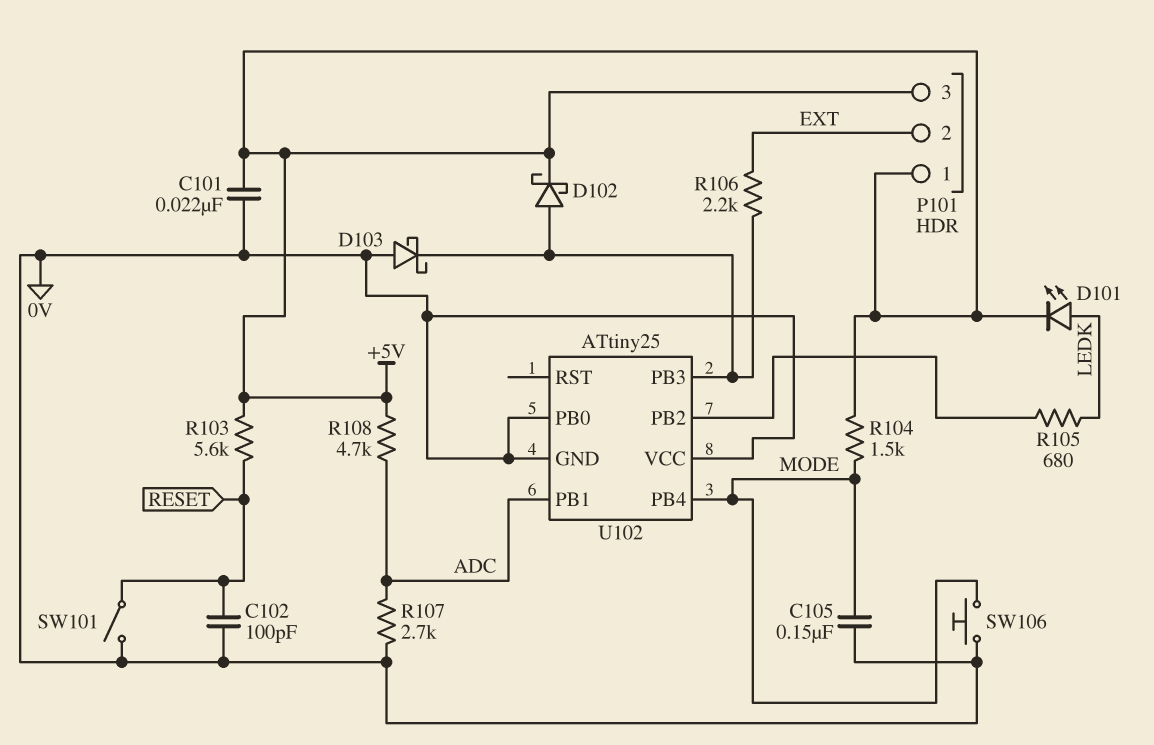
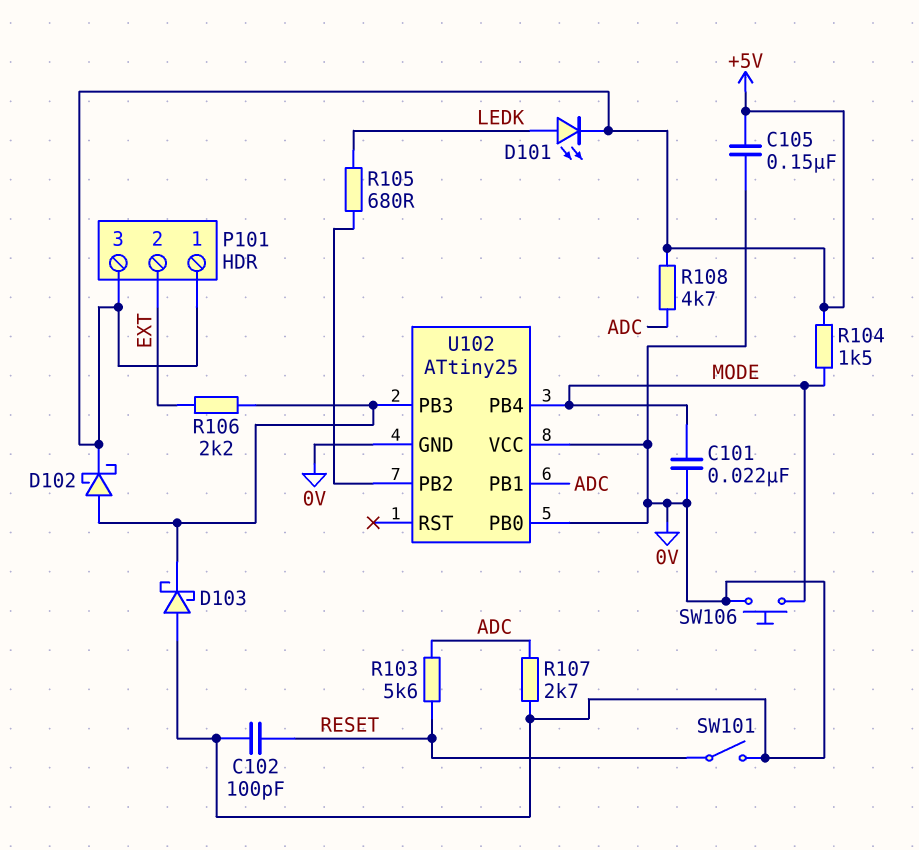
C101: 22nF (+5V, 0V) -> 22nF (0V, MODE)
C105: 150nF (0V, MODE) -> 150nF (+5V, 0V)
R103: 5.6k (+5V, RESET) -> 5.6k (ADC, RESET)

